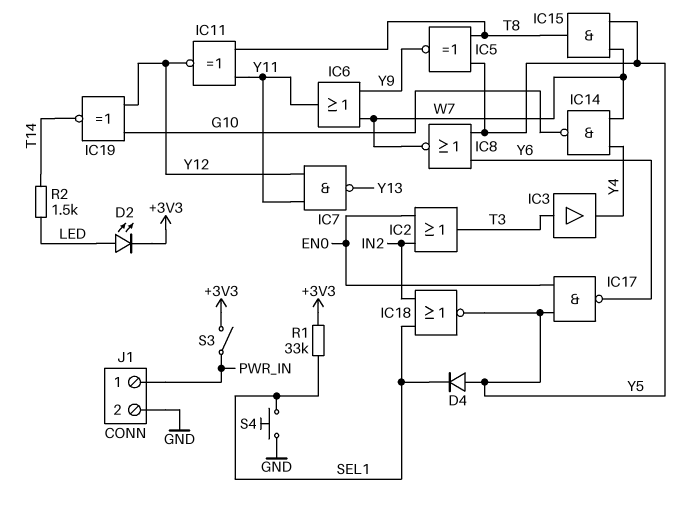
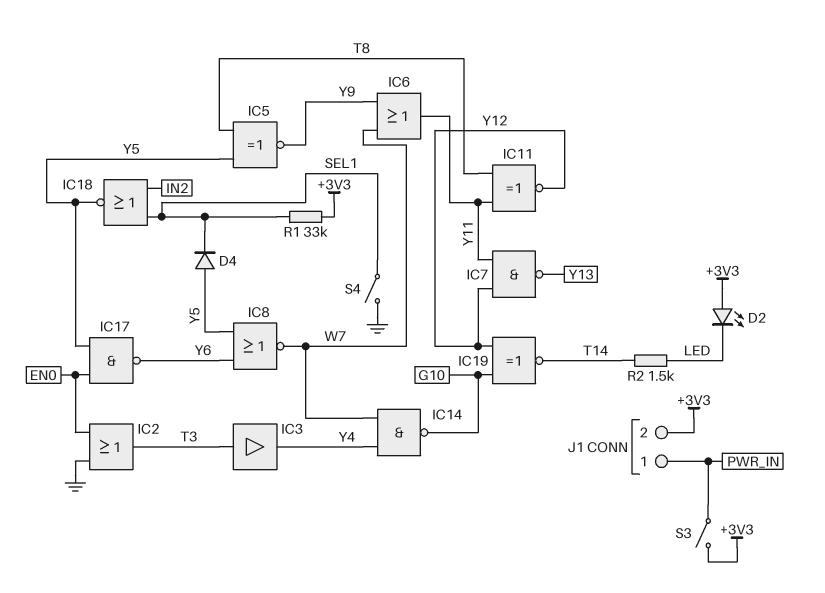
D2: LED (A LED, K +3V3) -> LED (A +3V3, K LED)
IC2: OR (in EN0, in IN2, out T3) -> OR (in EN0, in GND, out T3)
IC15: AND (in W7, in Y5, out T8) -> none
J1 pin 2: GND -> +3V3
S4: button (GND, SEL1) -> switch (GND, SEL1)

